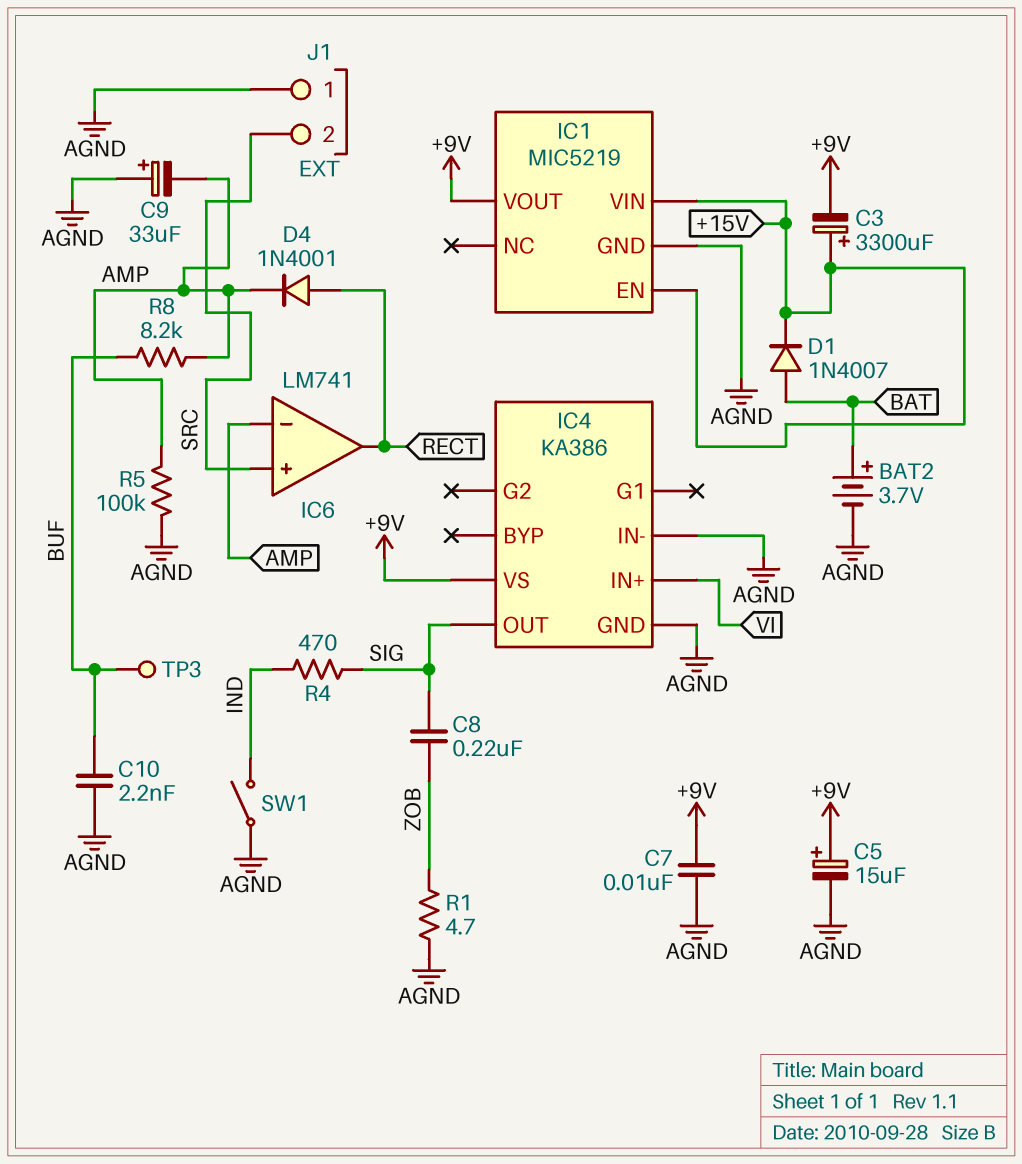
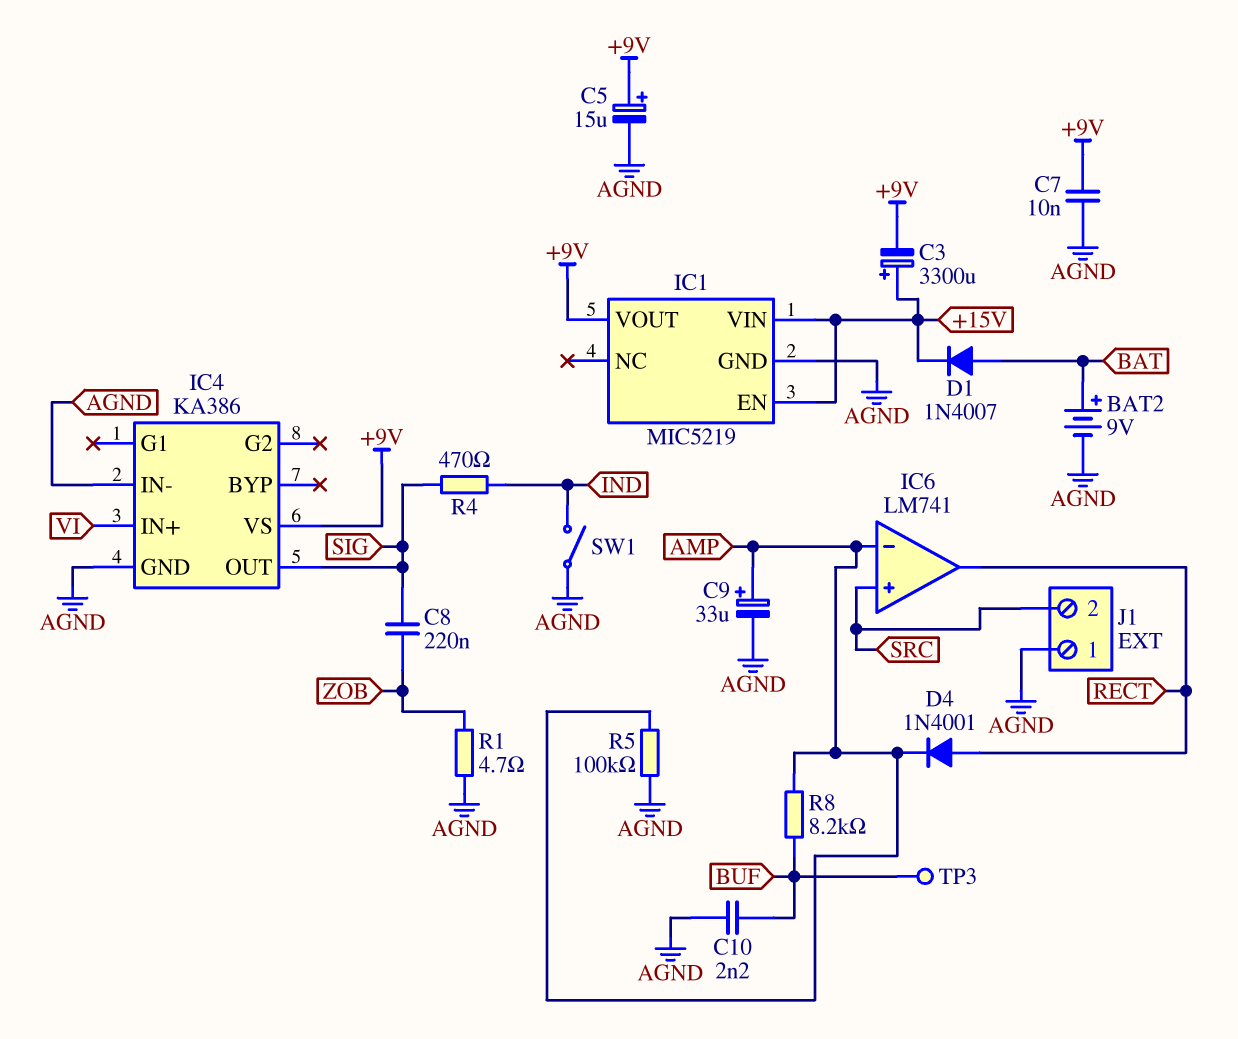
BAT2: 3.7V (plus BAT, minus AGND) -> 9V (plus BAT, minus AGND)
C9: 33uF (plus AGND, minus AMP) -> 33uF (plus AMP, minus AGND)

